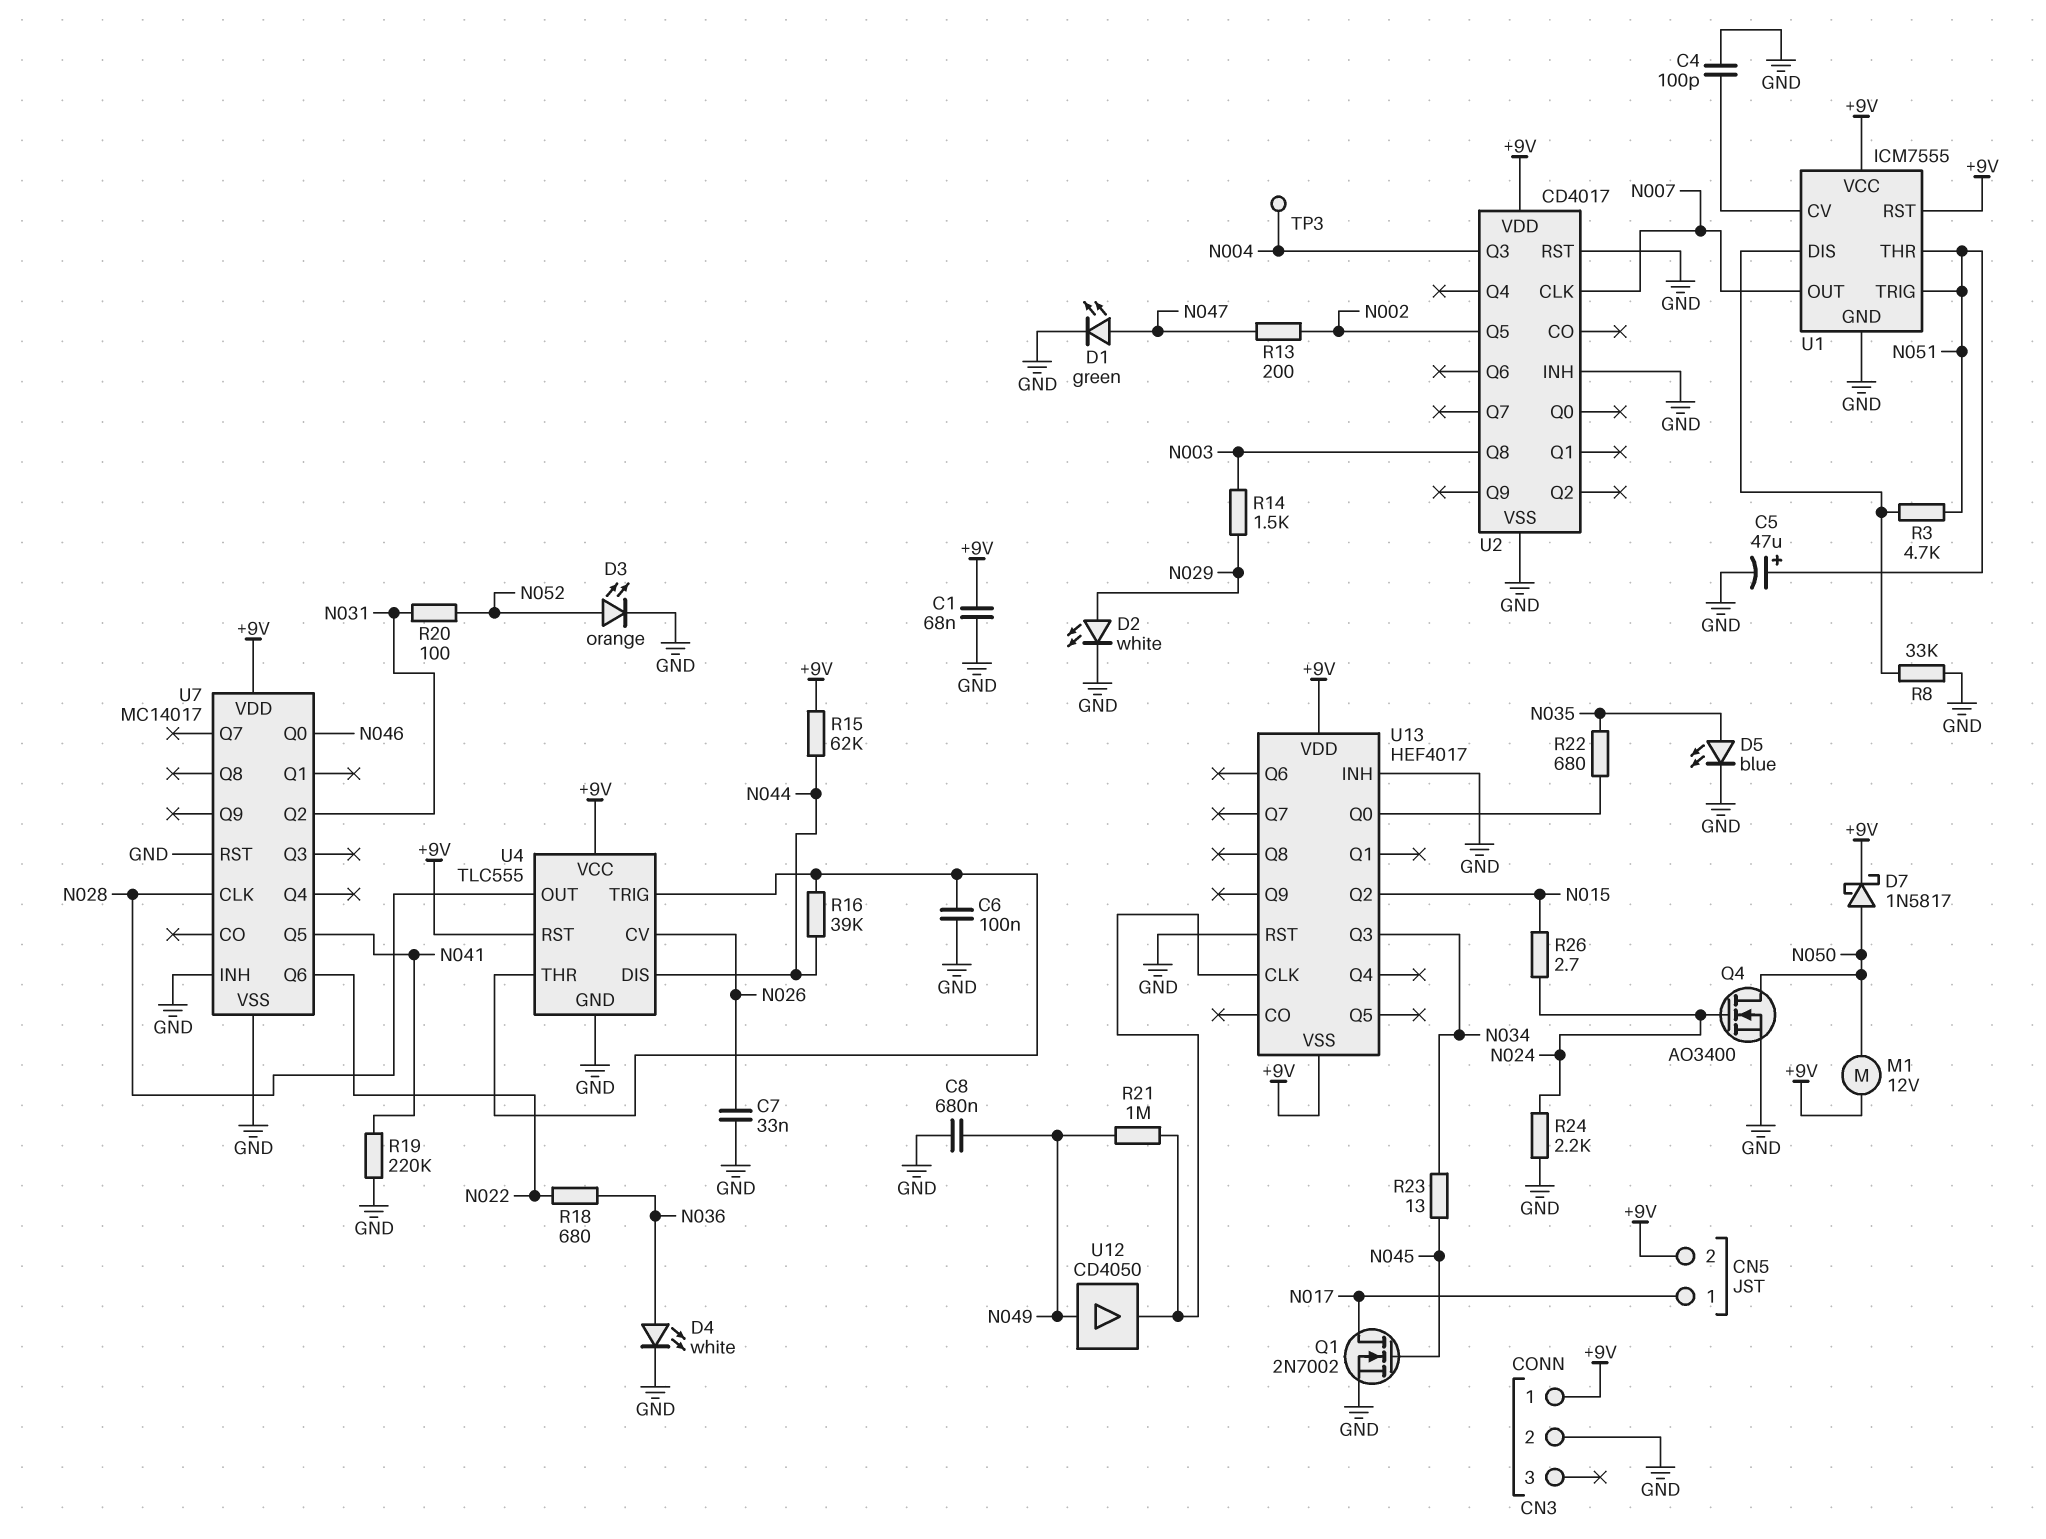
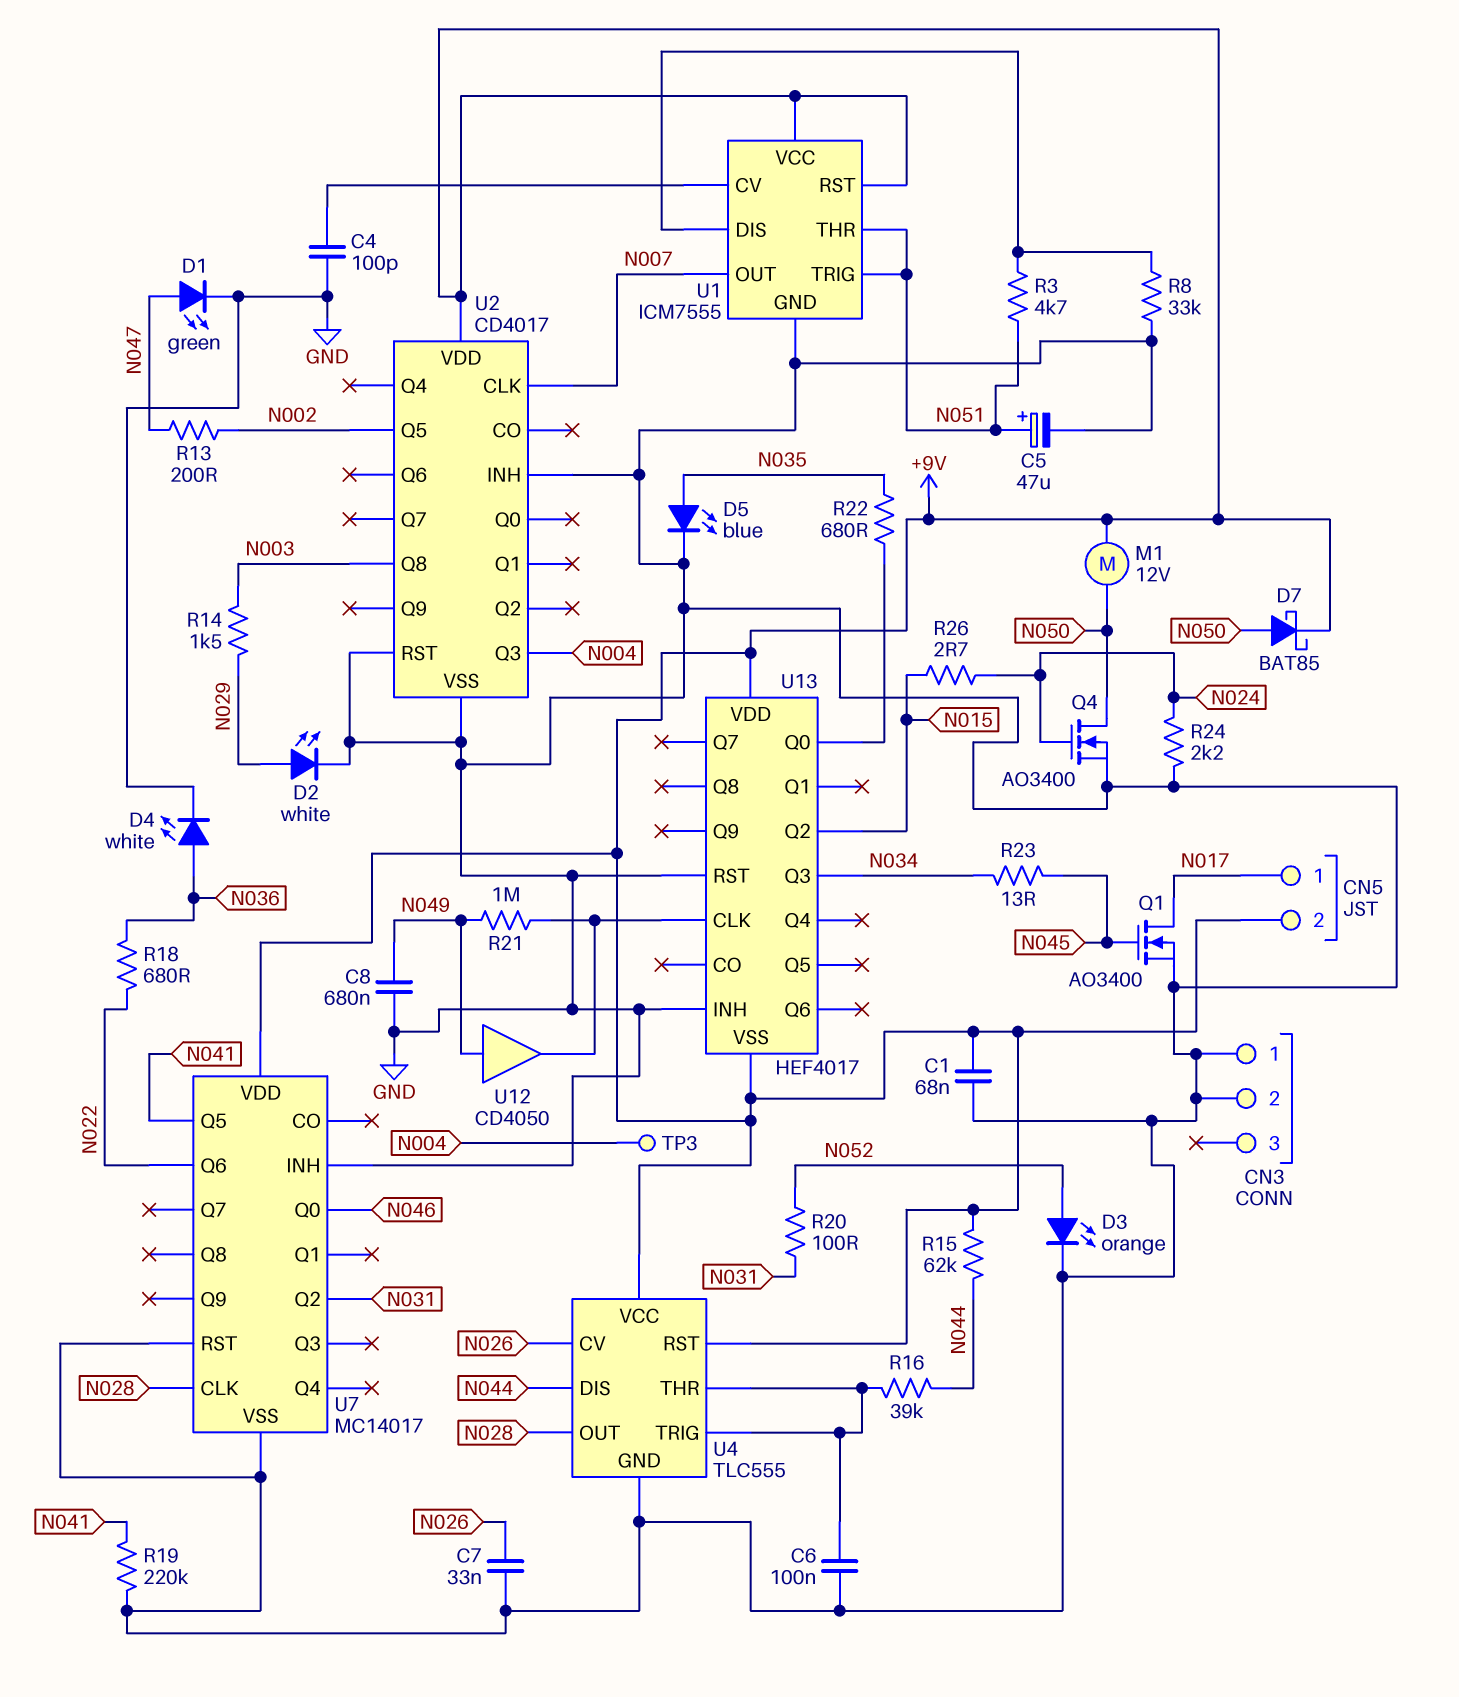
CN3 pin 1: +9V -> GND
D7: schottky 1N5817 (A N050, K +9V) -> schottky BAT85 (A N050, K +9V)
Q1: NMOS 2N7002 (G N045, D N017, S GND) -> NMOS AO3400 (G N045, D N017, S GND)

